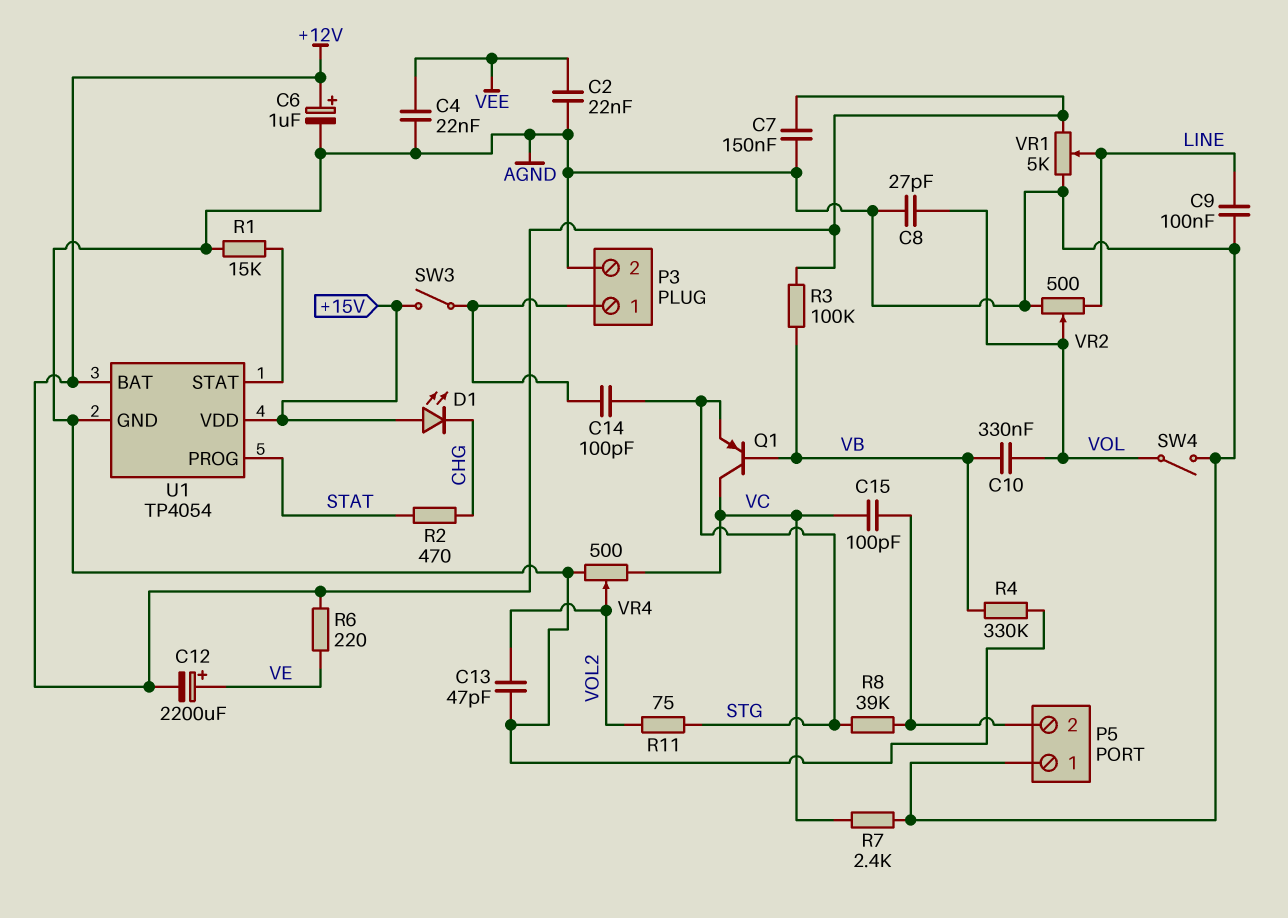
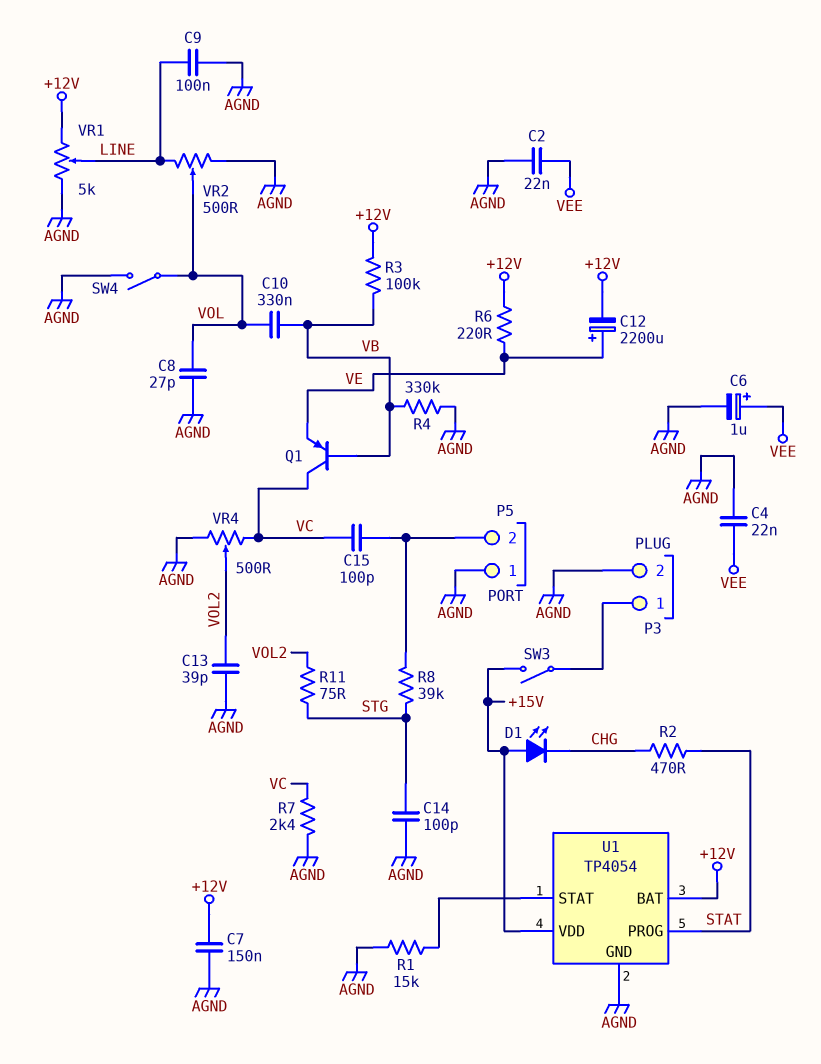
C6: 1uF (plus +12V, minus AGND) -> 1uF (plus VEE, minus AGND)
C13: 47pF (AGND, VOL2) -> 39pF (AGND, VOL2)
C14: 100pF (P3/1, STG) -> 100pF (AGND, STG)
Q1: PNP (B VB, C VC, E STG) -> PNP (B VB, C VC, E VE)

